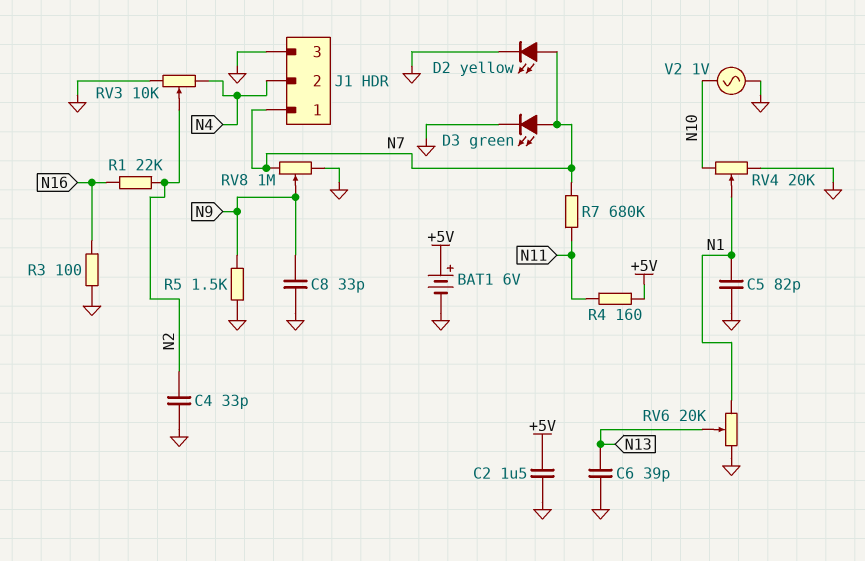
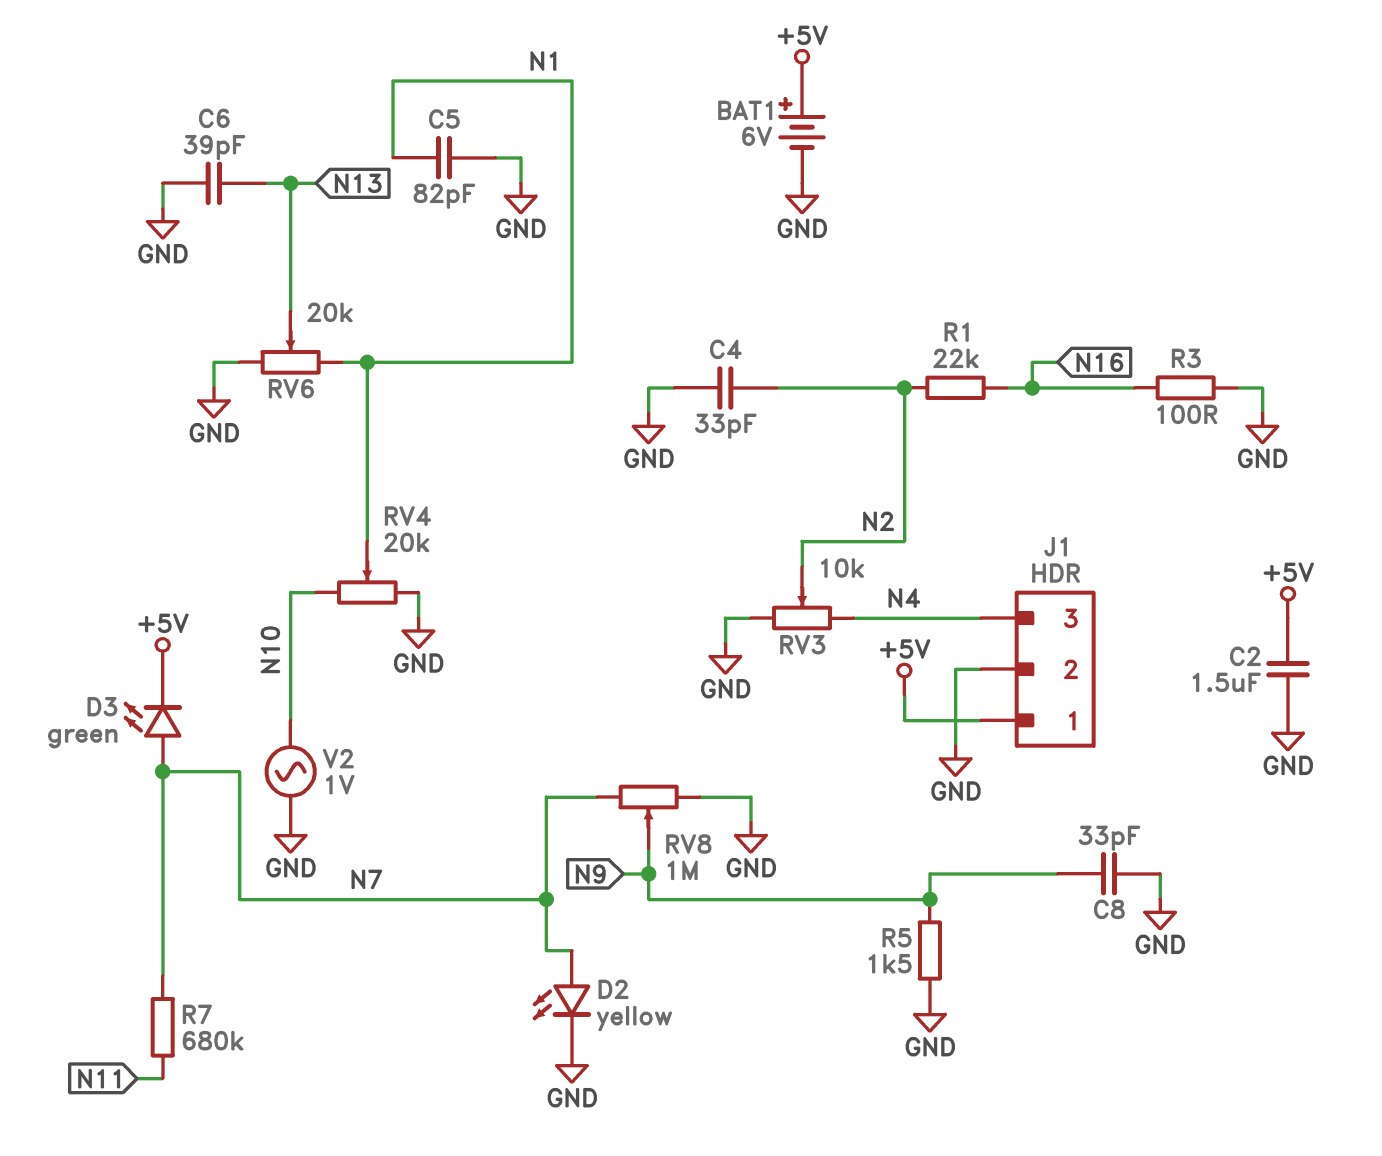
D3: LED green (A N7, K GND) -> LED green (A N7, K +5V)
J1 pin 1: N7 -> +5V
J1 pin 2: N4 -> GND
J1 pin 3: GND -> N4
R4: 160 (+5V, N11) -> none

